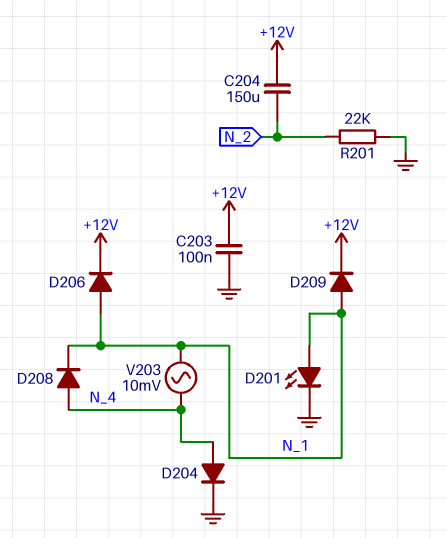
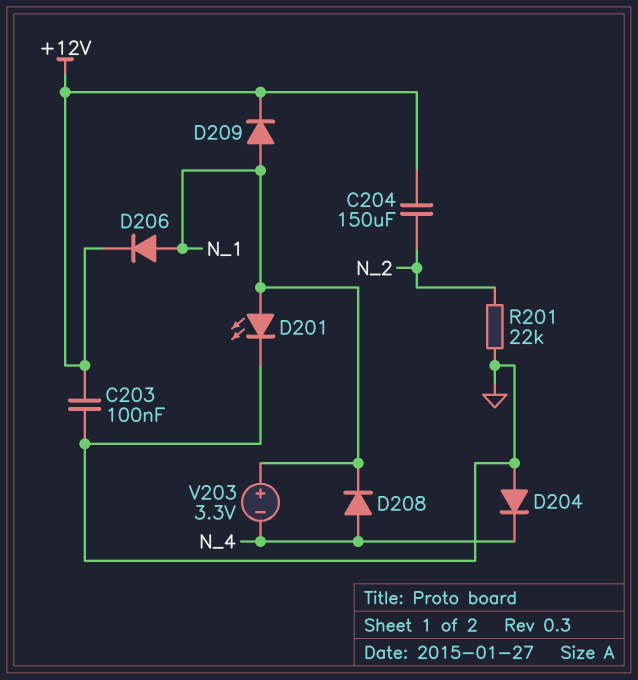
D204: diode (A N_4, K GND) -> diode (A GND, K N_4)
V203: AC 10mV (N_1, N_4) -> 3.3V (plus N_1, minus N_4)

